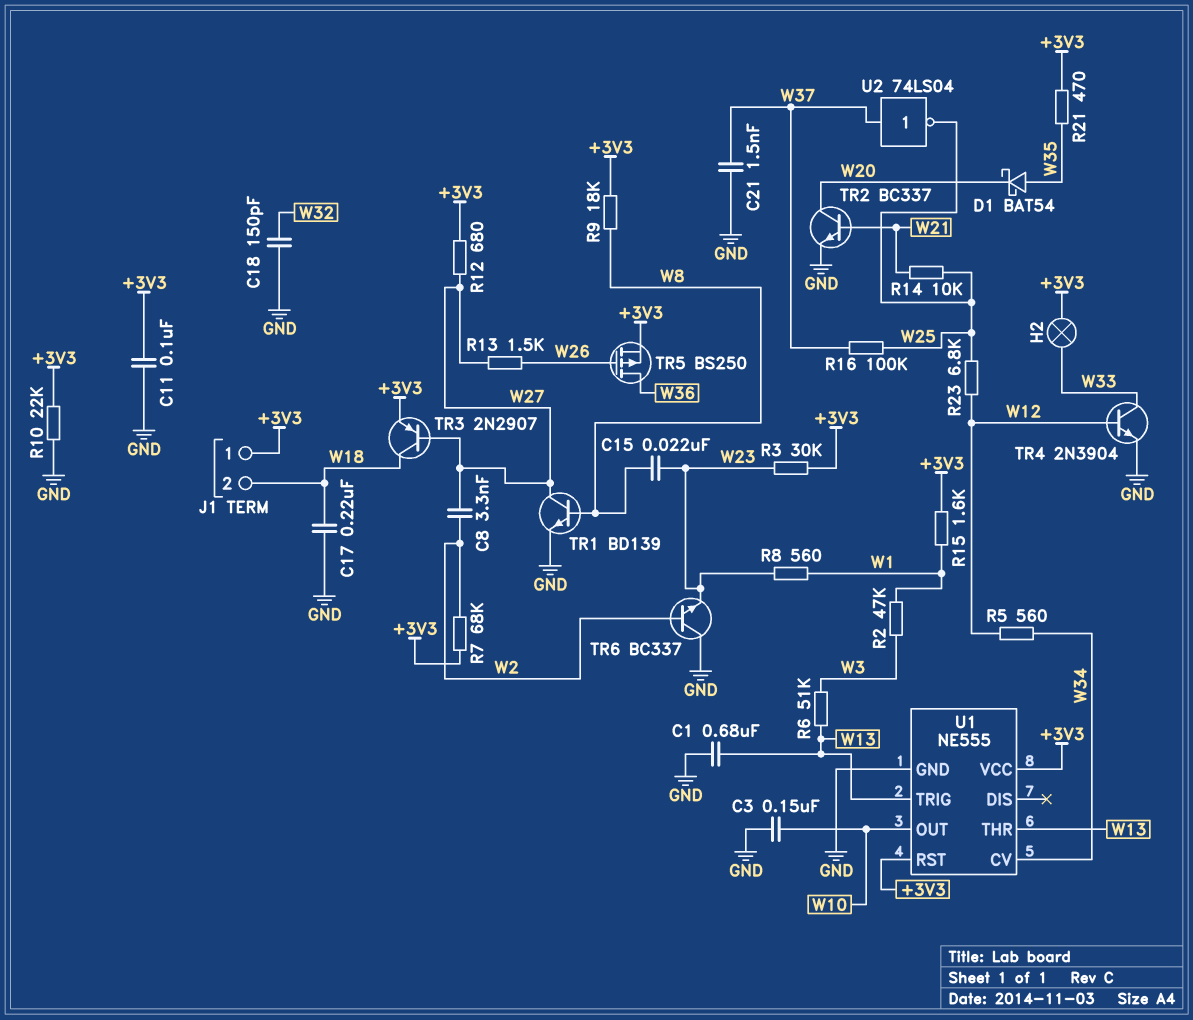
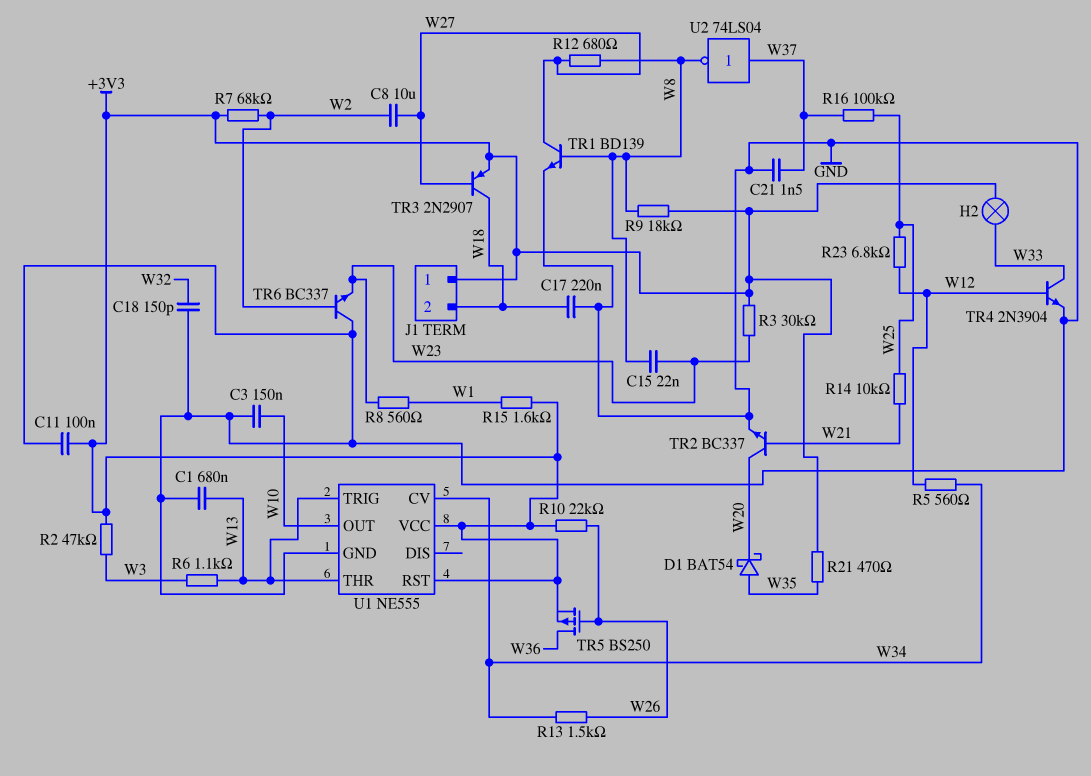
C8: 3.3nF (W2, W27) -> 10uF (W2, W27)
R2: 47k (W1, W3) -> 47k (+3V3, W3)
R6: 51k (W3, W13) -> 1.1k (W3, W13)
R10: 22k (+3V3, GND) -> 22k (+3V3, W26)
R12: 680 (+3V3, W27) -> 680 (W8, W27)
R13: 1.5k (W26, W27) -> 1.5k (W26, W34)
U2: NOT 74LS04 (in W37, out W25) -> NOT 74LS04 (in W37, out W8)

